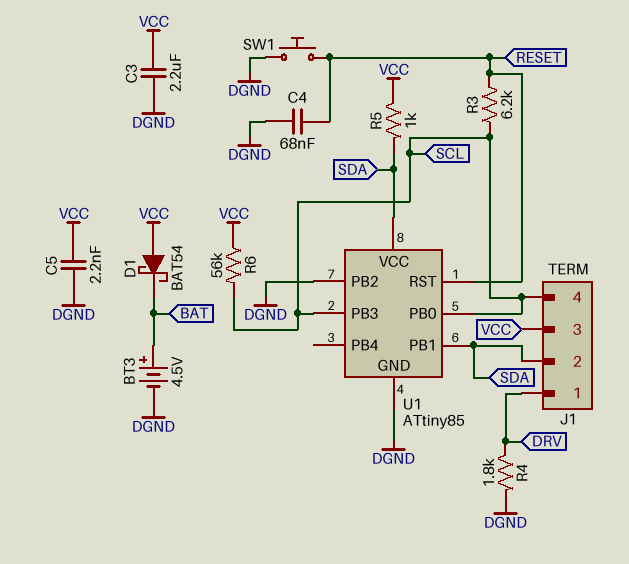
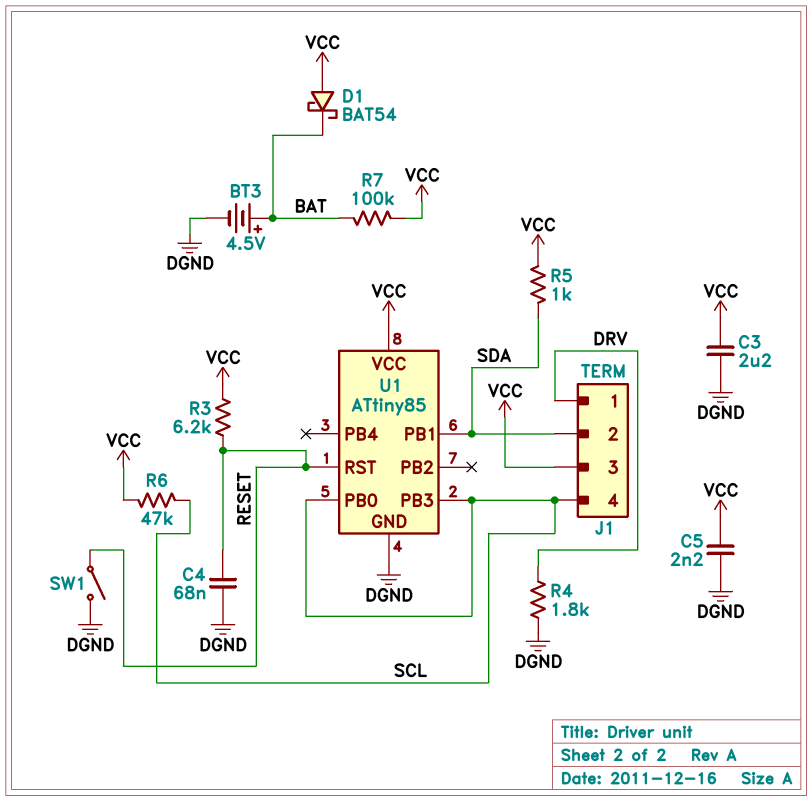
R3: 6.2k (RESET, SCL) -> 6.2k (RESET, VCC)
R6: 56k (SCL, VCC) -> 47k (SCL, VCC)
R7: none -> 100k (BAT, VCC)
SW1: button (DGND, RESET) -> switch (DGND, RESET)
U1 pin PB2: DGND -> none
U1 pin VCC: SDA -> VCC

